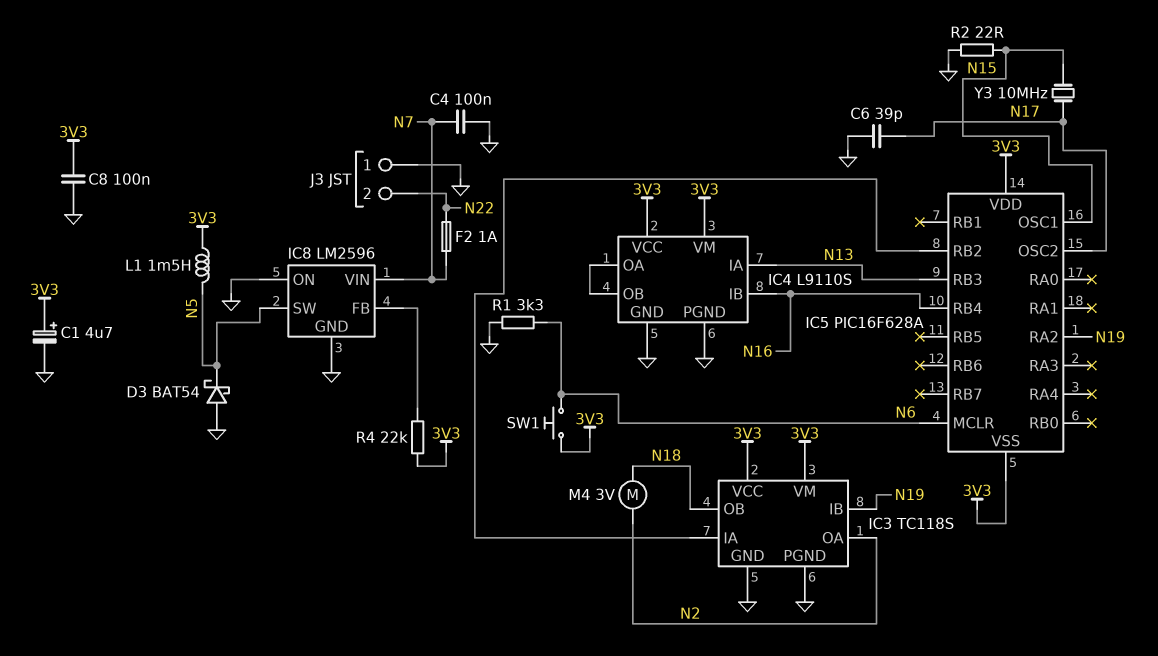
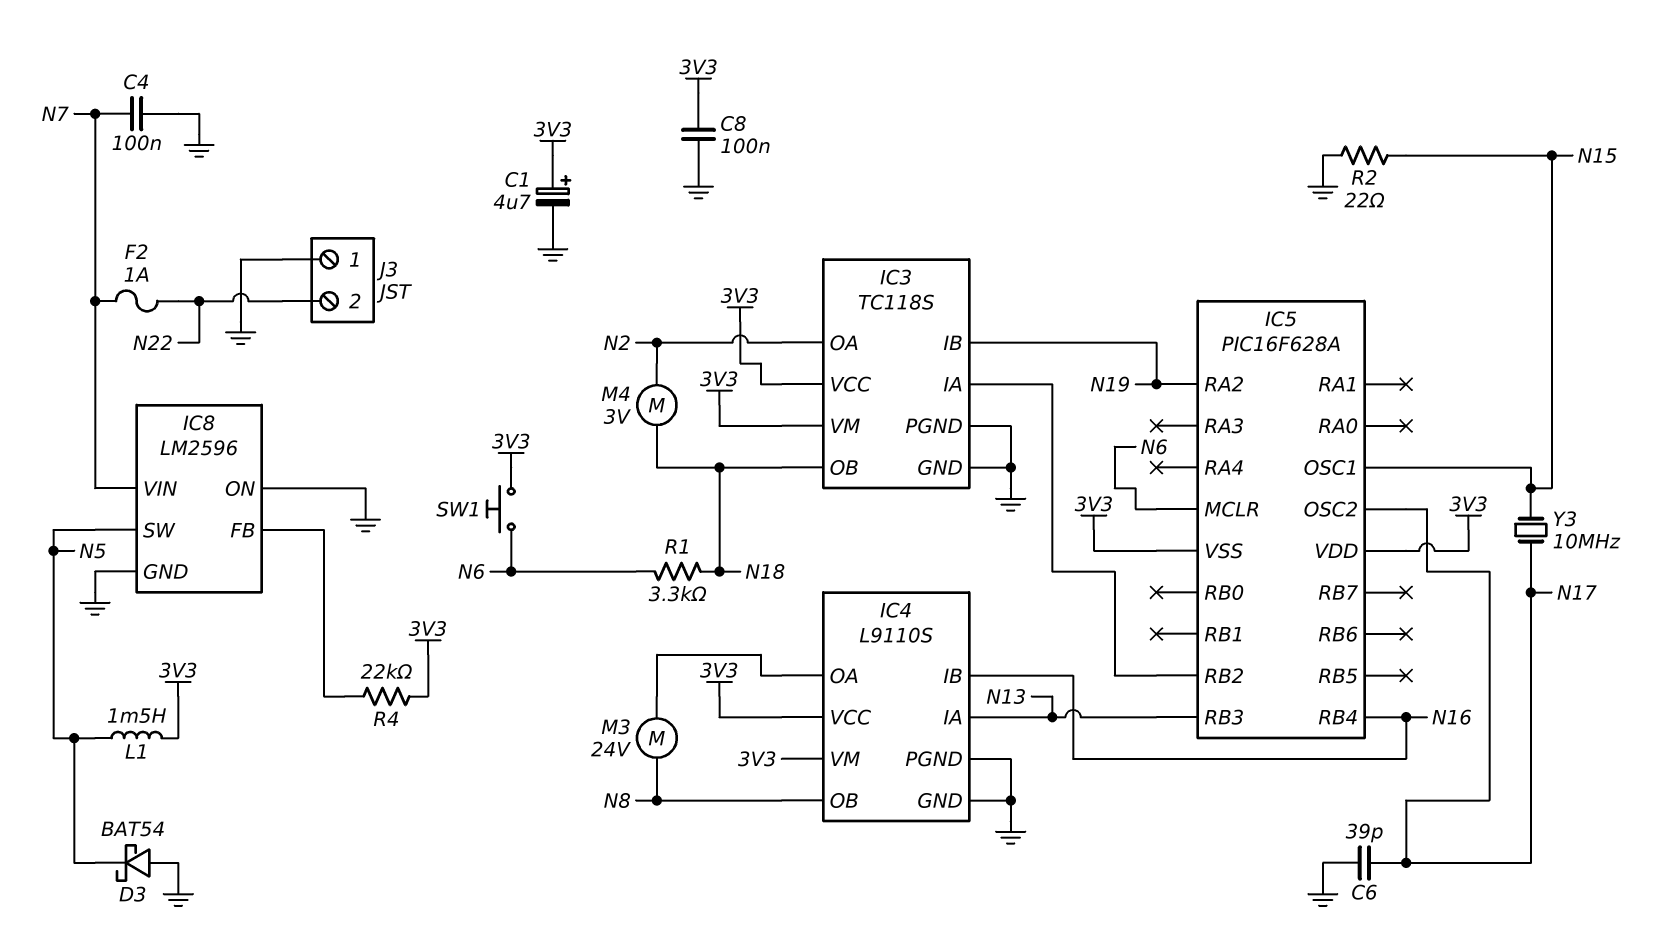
IC4 pin OB: IC4/OA -> N8
M3: none -> motor 24V (IC4/OA, N8)
R1: 3.3k (GND, N6) -> 3.3k (N6, N18)

